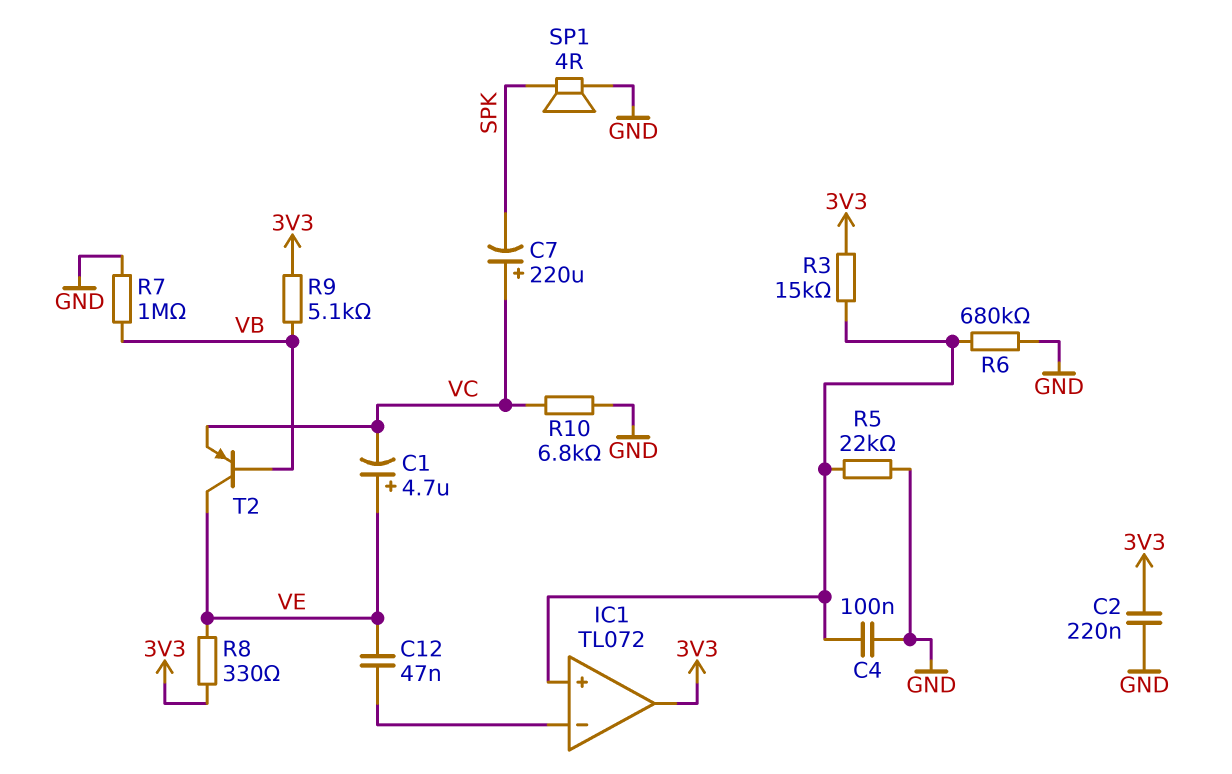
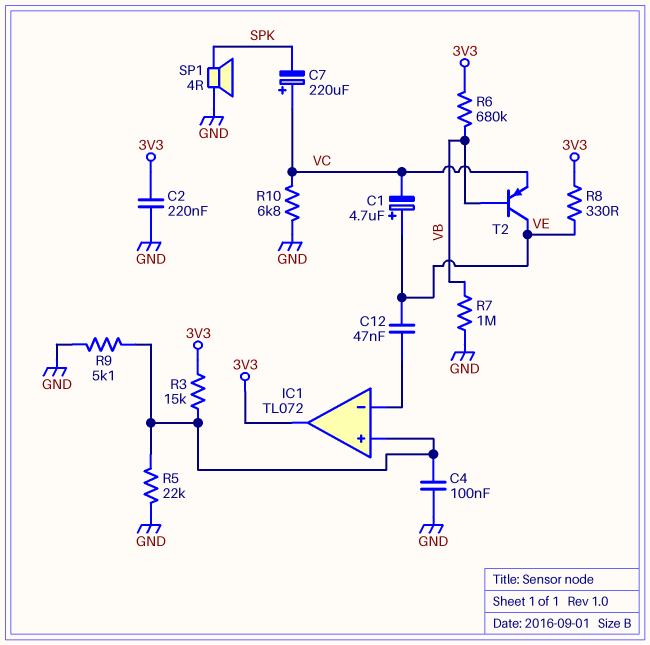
R6: 680k (GND, IC1/in+) -> 680k (3V3, VB)
R9: 5.1k (3V3, VB) -> 5.1k (GND, IC1/in+)

